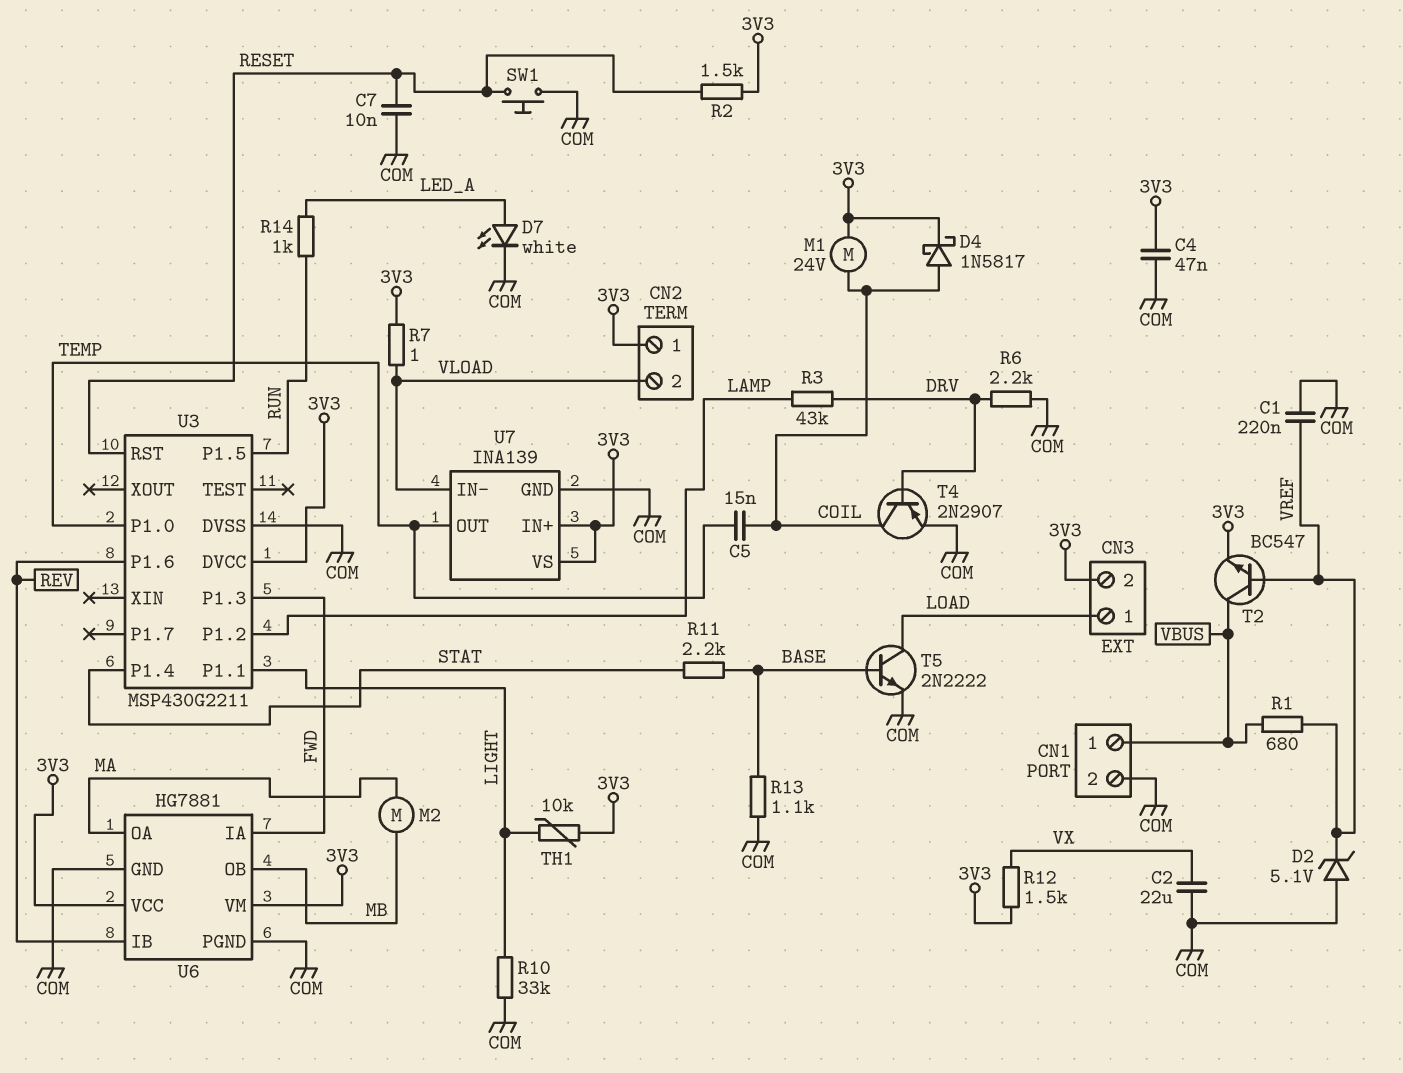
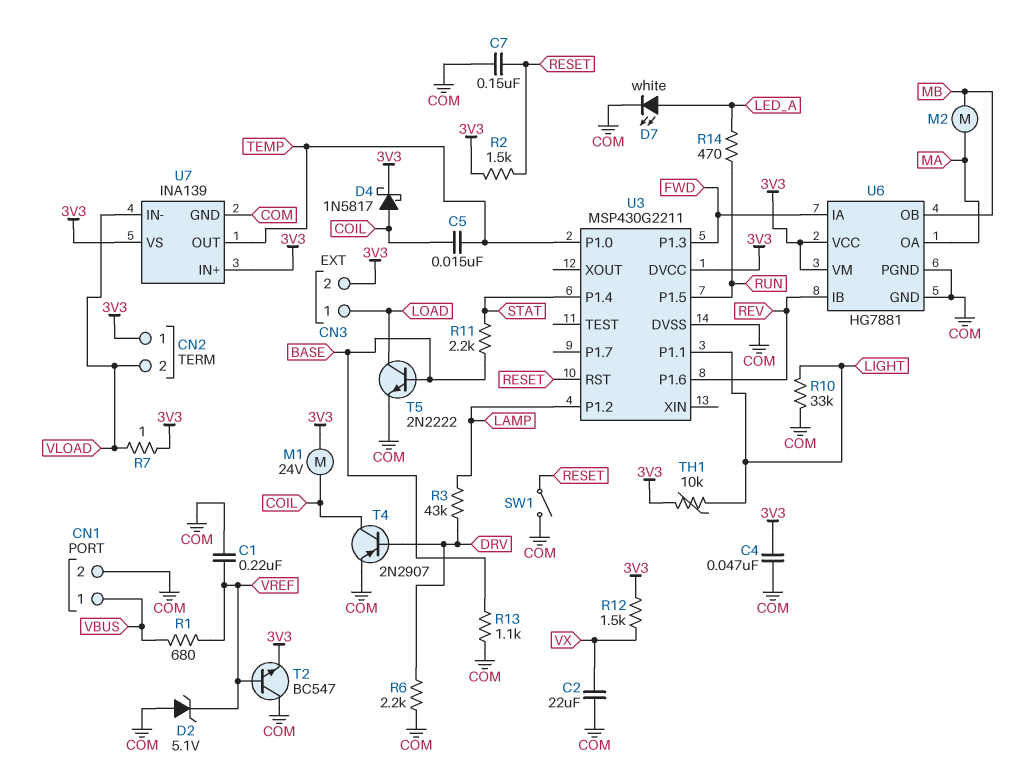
C7: 10nF (COM, RESET) -> 150nF (COM, RESET)
R14: 1k (LED_A, RUN) -> 470 (LED_A, RUN)
SW1: button (COM, RESET) -> switch (COM, RESET)
T2: NPN BC547 (B VREF, C VBUS, E 3V3) -> NPN BC547 (B VREF, C COM, E 3V3)

